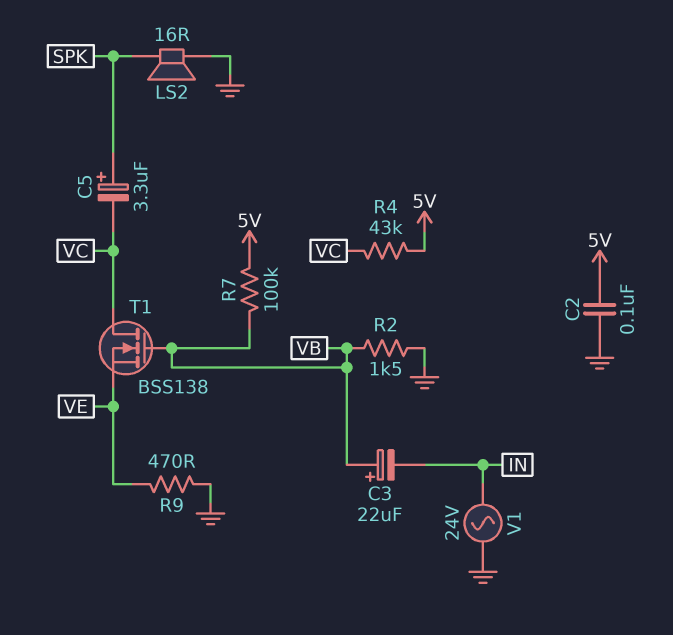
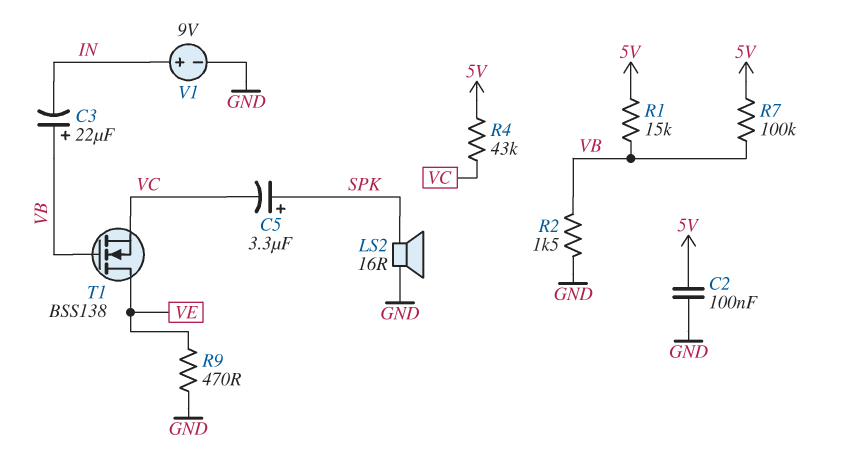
R1: none -> 15k (5V, VB)
T1: NMOS BSS138 (G VB, D VC, S VE) -> NMOS BSS138 (G VB, D VE, S VC)
V1: AC 24V (GND, IN) -> 9V (plus IN, minus GND)

